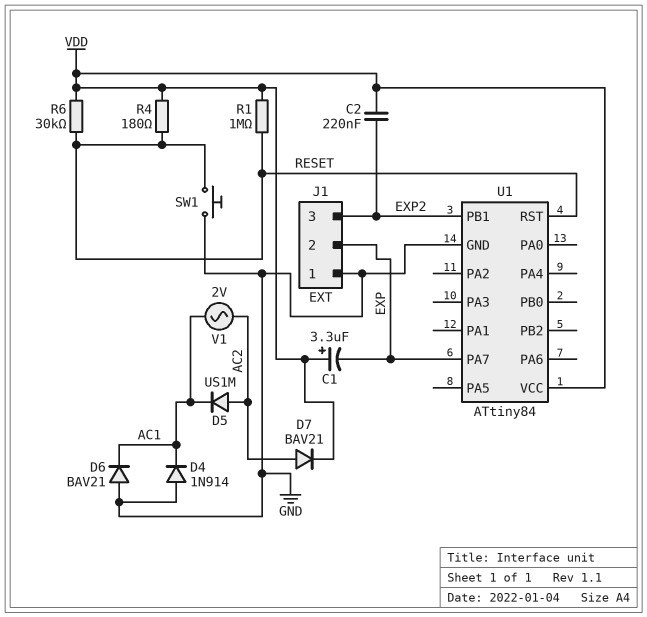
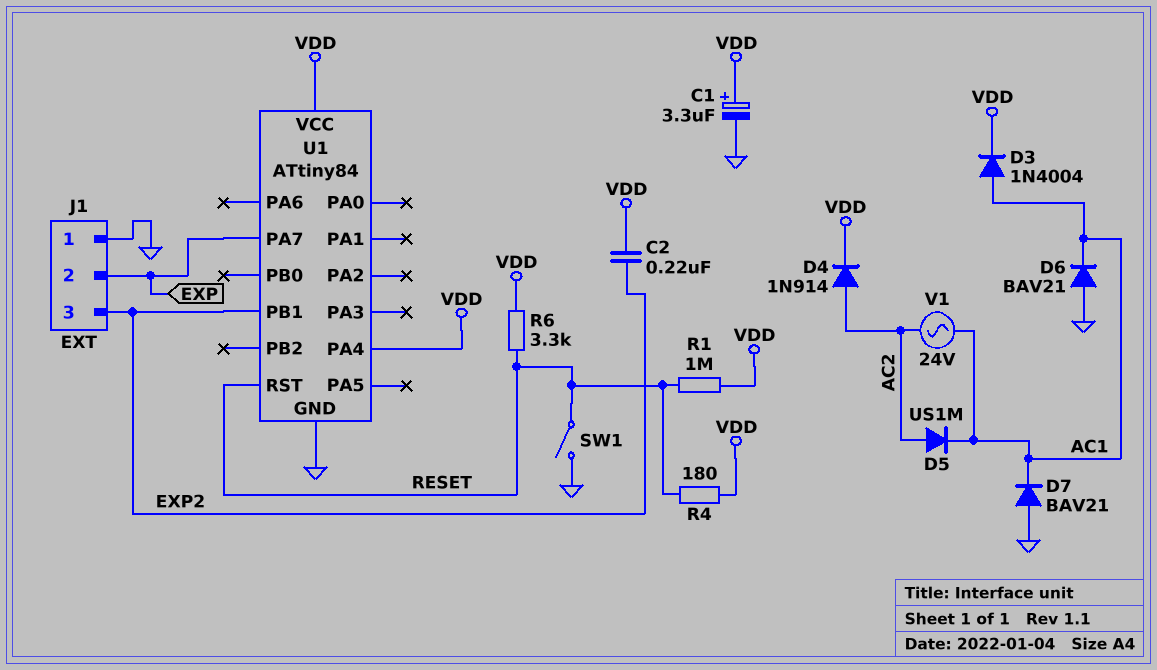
C1: 3.3uF (plus VDD, minus EXP) -> 3.3uF (plus VDD, minus GND)
D3: none -> diode 1N4004 (A AC1, K VDD)
D4: diode 1N914 (A GND, K AC1) -> diode 1N914 (A AC2, K VDD)
D7: diode BAV21 (A AC2, K VDD) -> diode BAV21 (A GND, K AC1)
R6: 30k (RESET, VDD) -> 3.3k (RESET, VDD)
SW1: button (GND, RESET) -> switch (GND, RESET)
U1 pin PA4: none -> VDD
V1: AC 2V (AC1, AC2) -> AC 24V (AC1, AC2)

